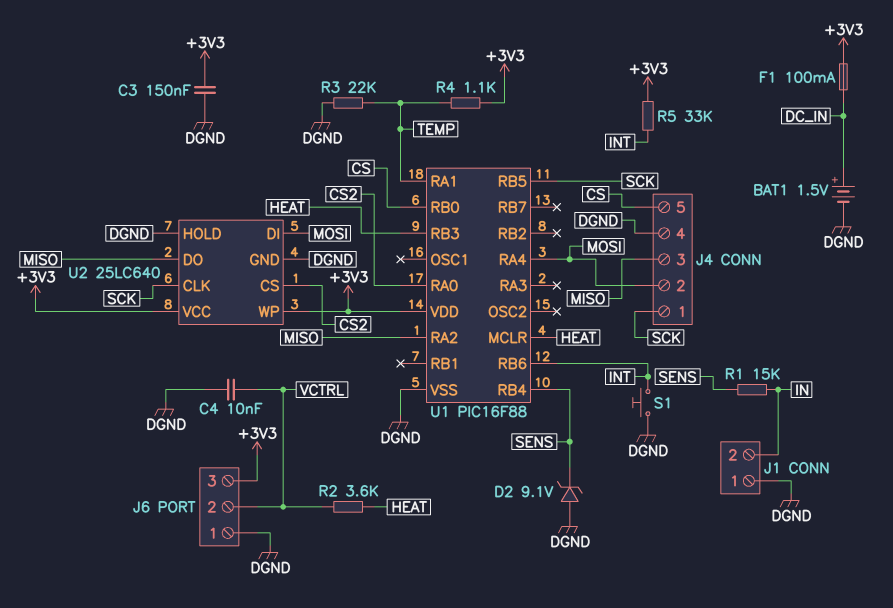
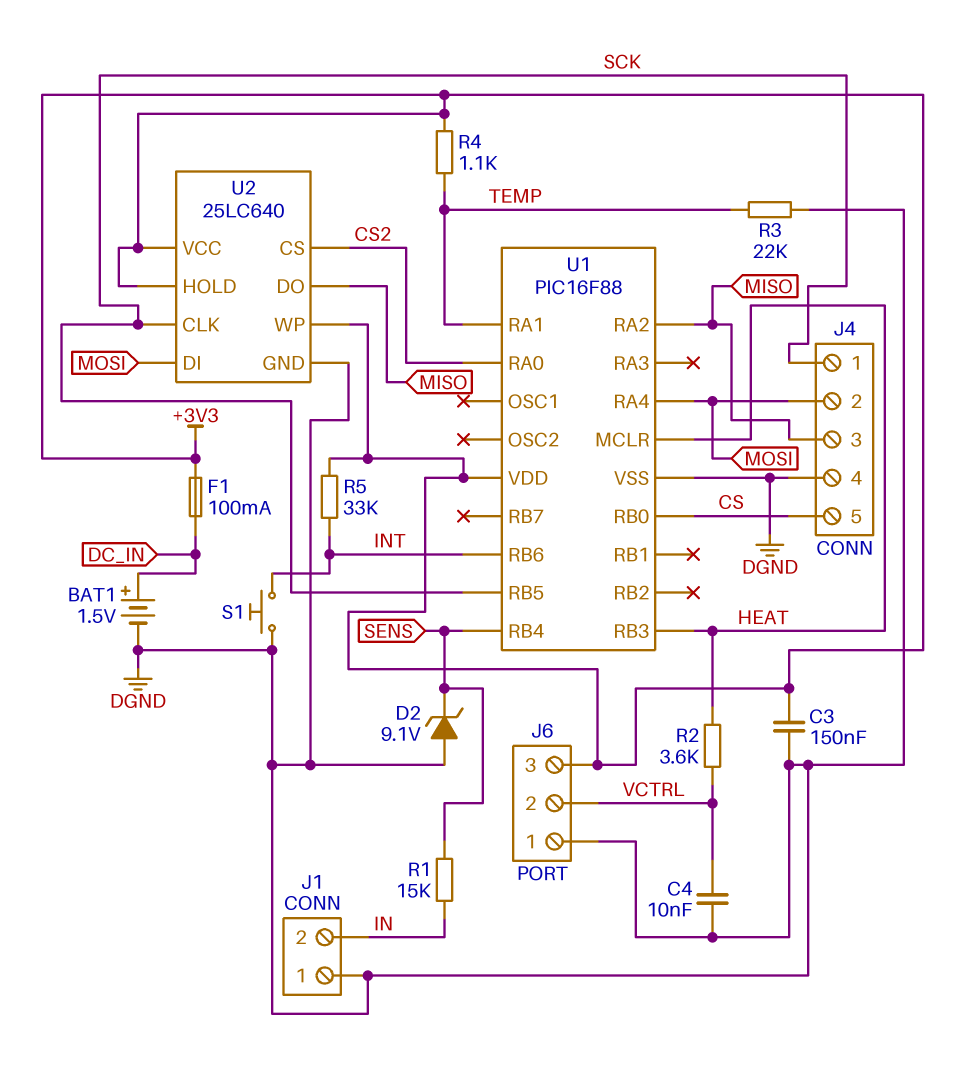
U2 pin HOLD: DGND -> +3V3

